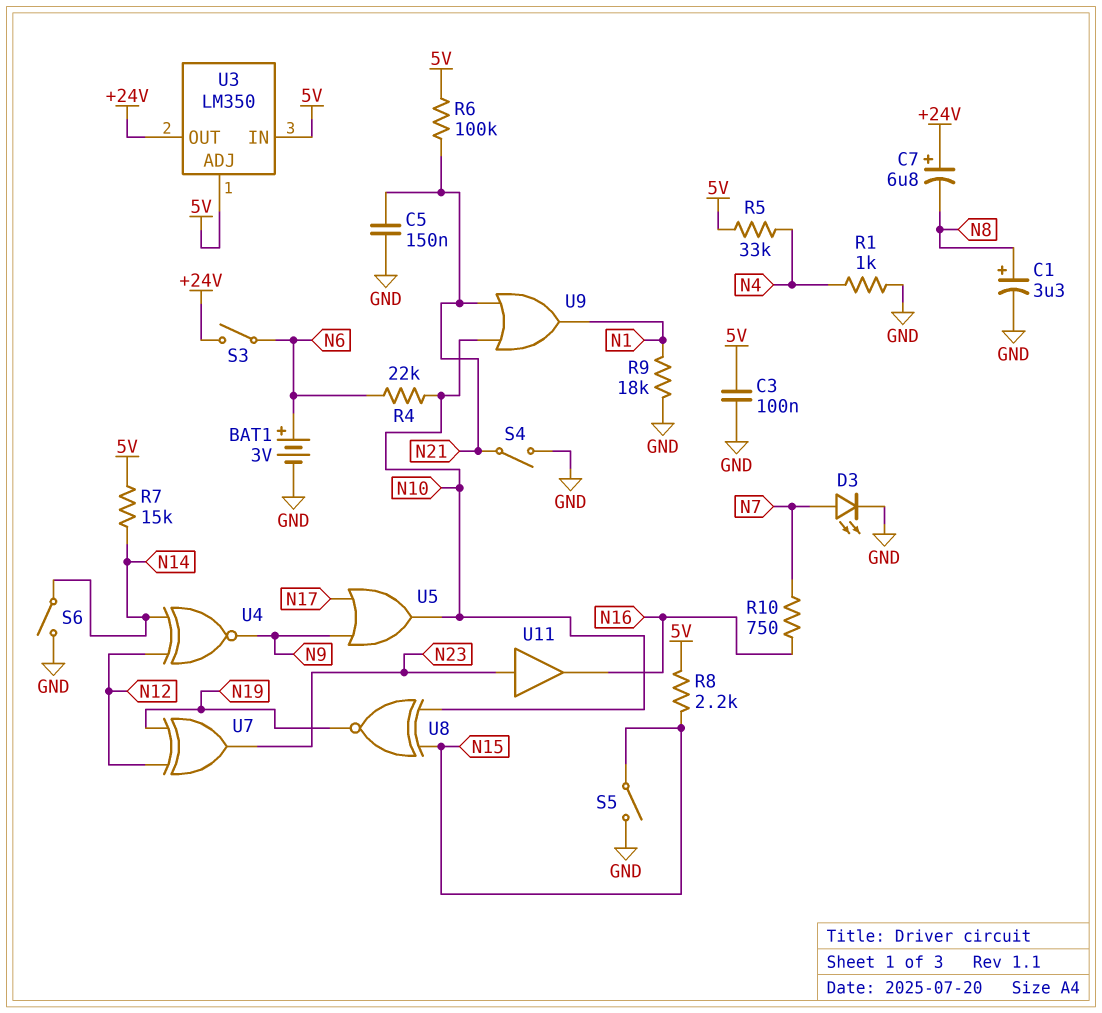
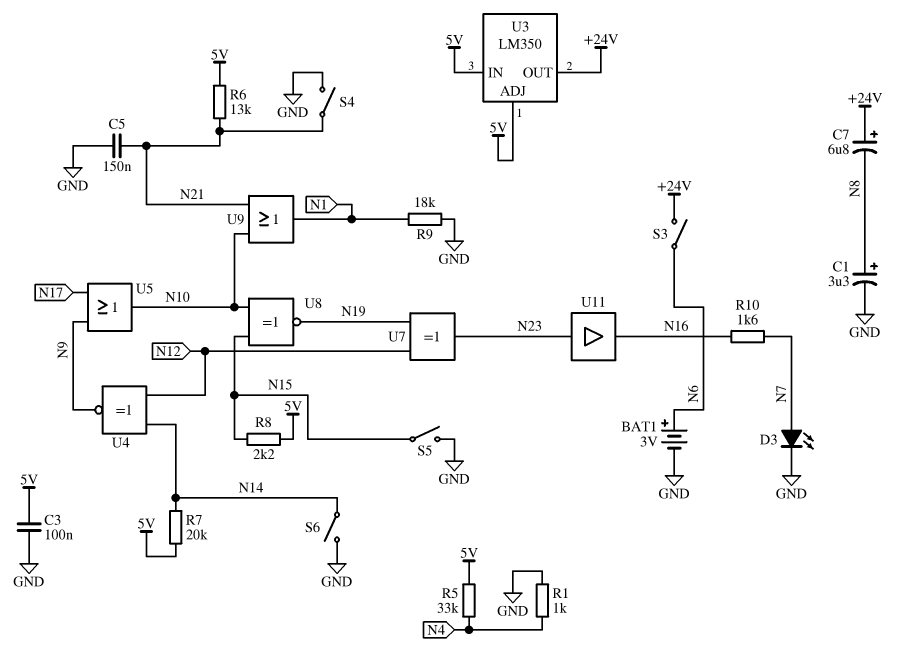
R4: 22k (N6, N10) -> none
R6: 100k (5V, N21) -> 13k (5V, N21)
R7: 15k (5V, N14) -> 20k (5V, N14)
R10: 750 (N7, N16) -> 1.6k (N7, N16)

